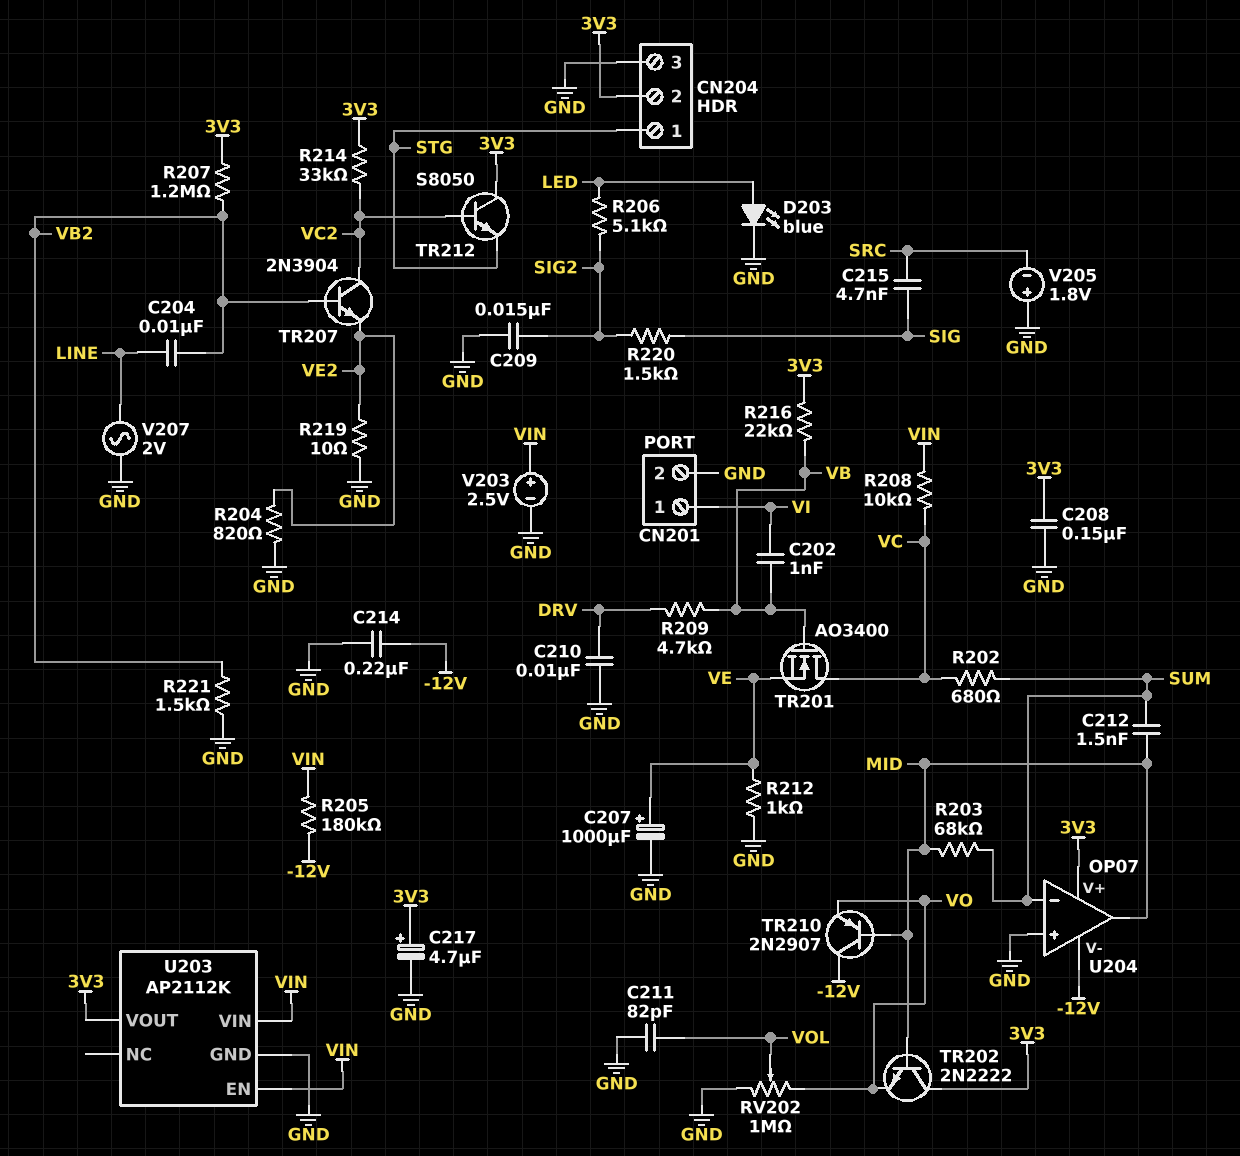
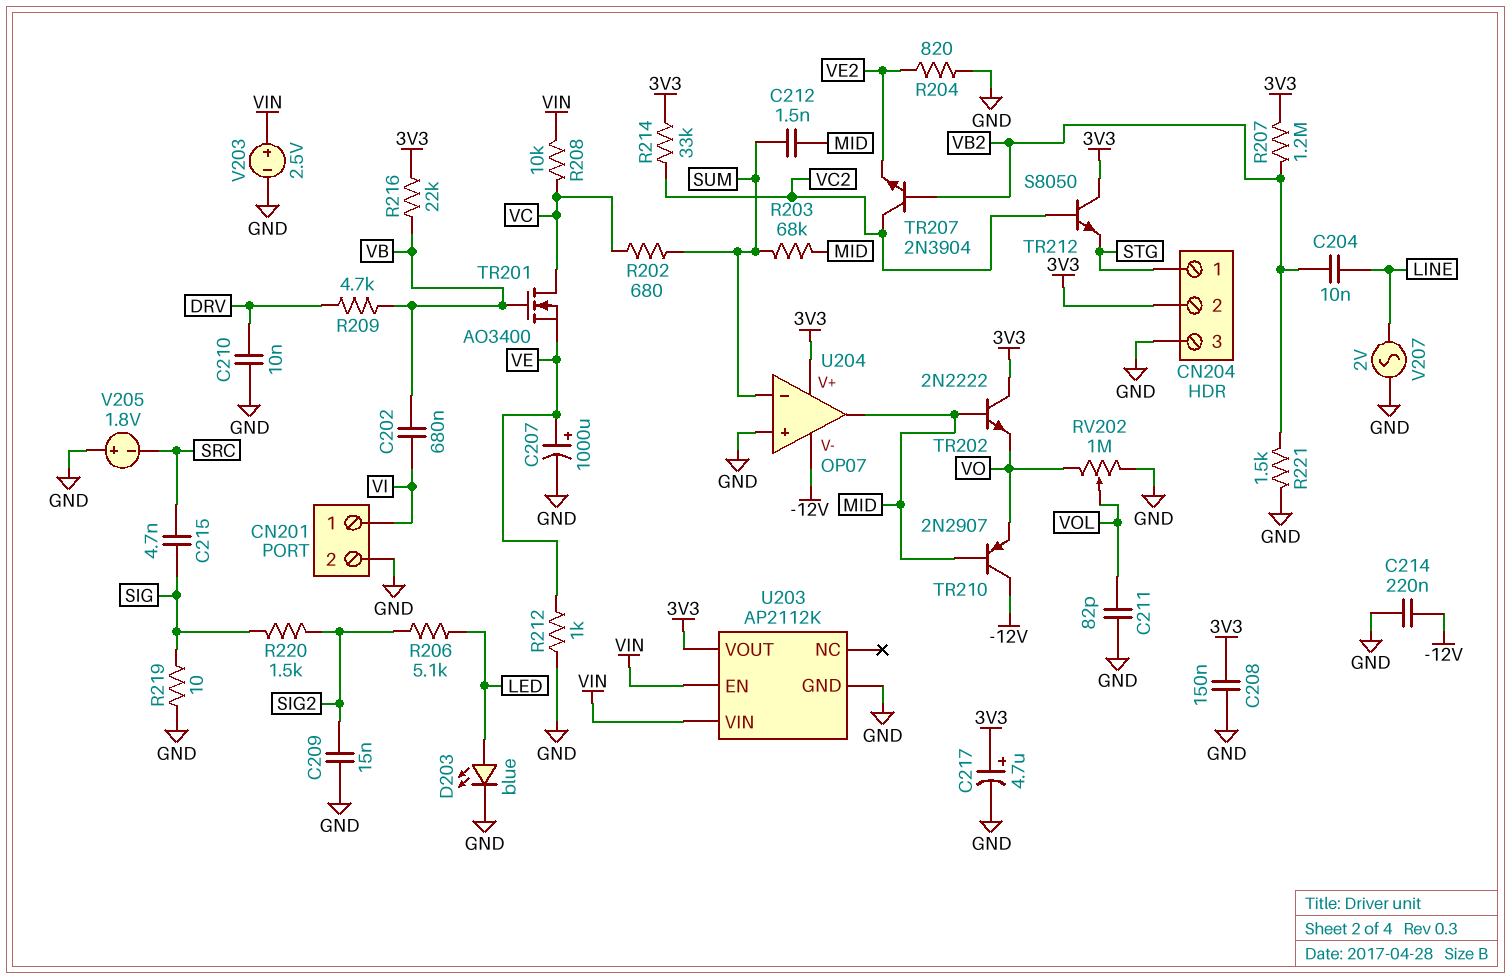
C202: 1nF (VB, VI) -> 680nF (VB, VI)
R205: 180k (-12V, VIN) -> none
R219: 10 (GND, VE2) -> 10 (GND, SIG)

